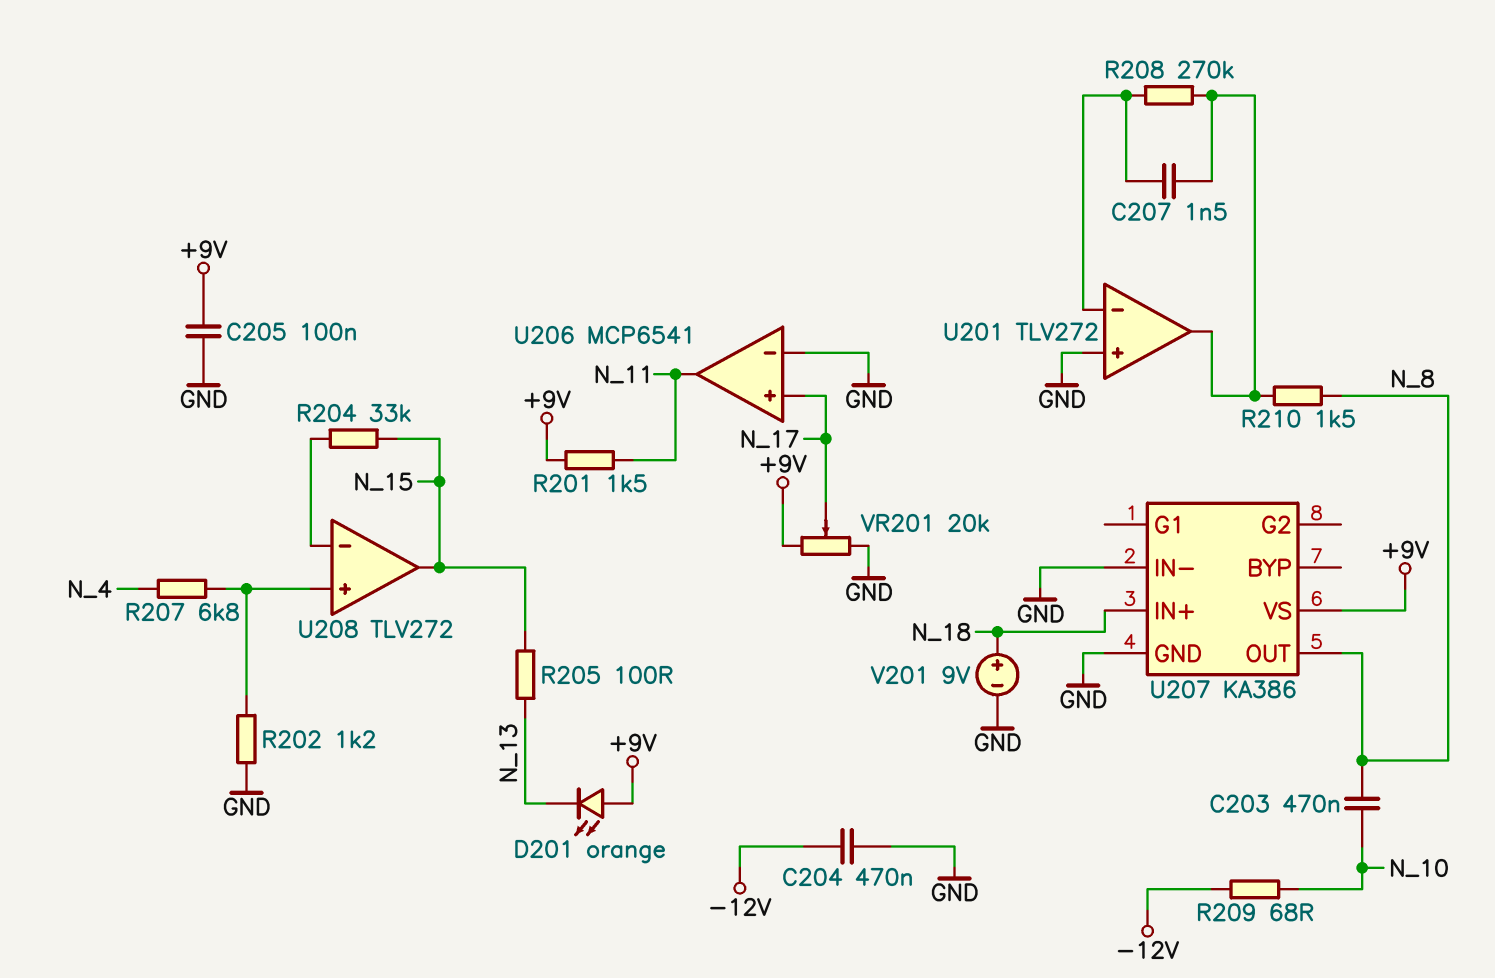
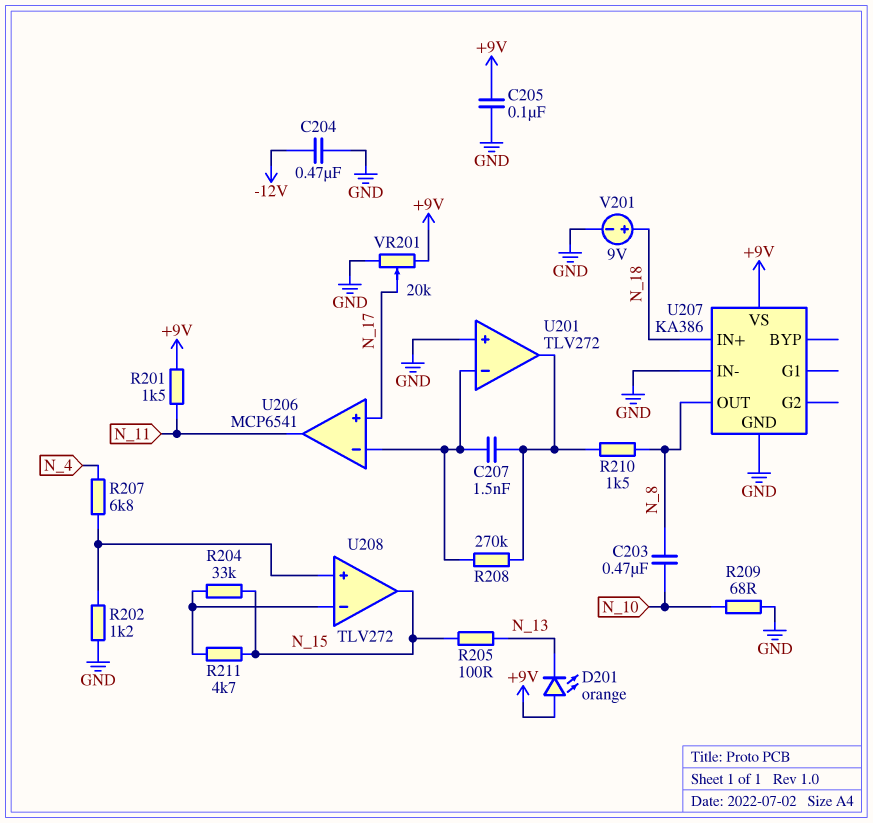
R209: 68 (-12V, N_10) -> 68 (GND, N_10)
R211: none -> 4.7k (N_15, U208/in-)
U206 pin in-: GND -> U201/in-

